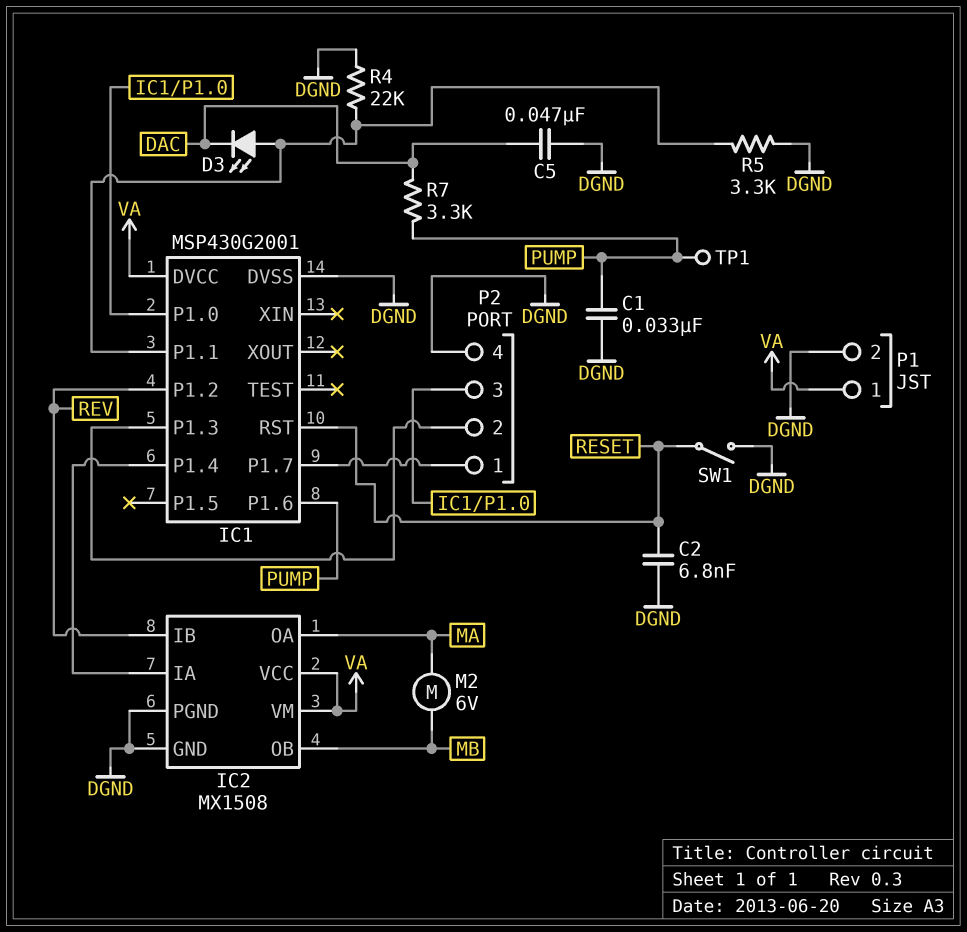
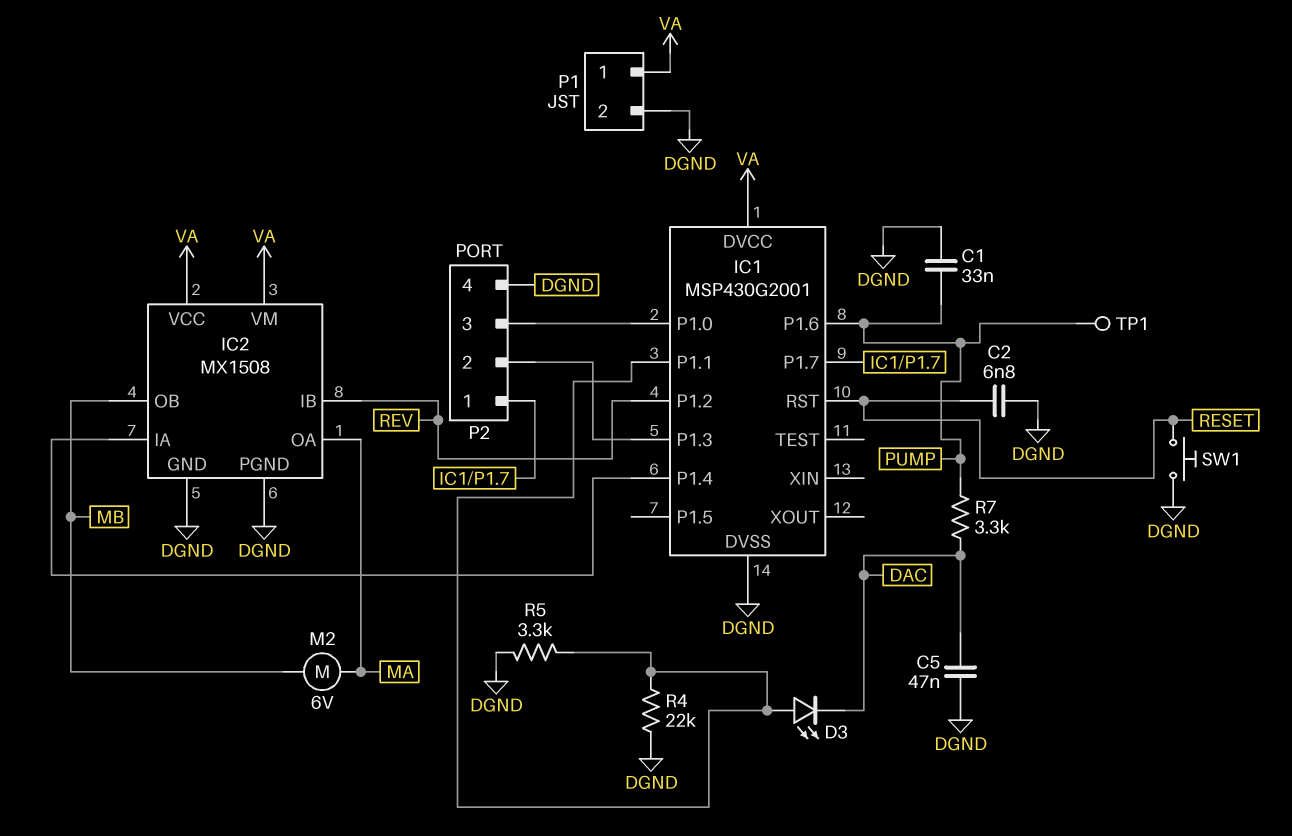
SW1: switch (DGND, RESET) -> button (DGND, RESET)

